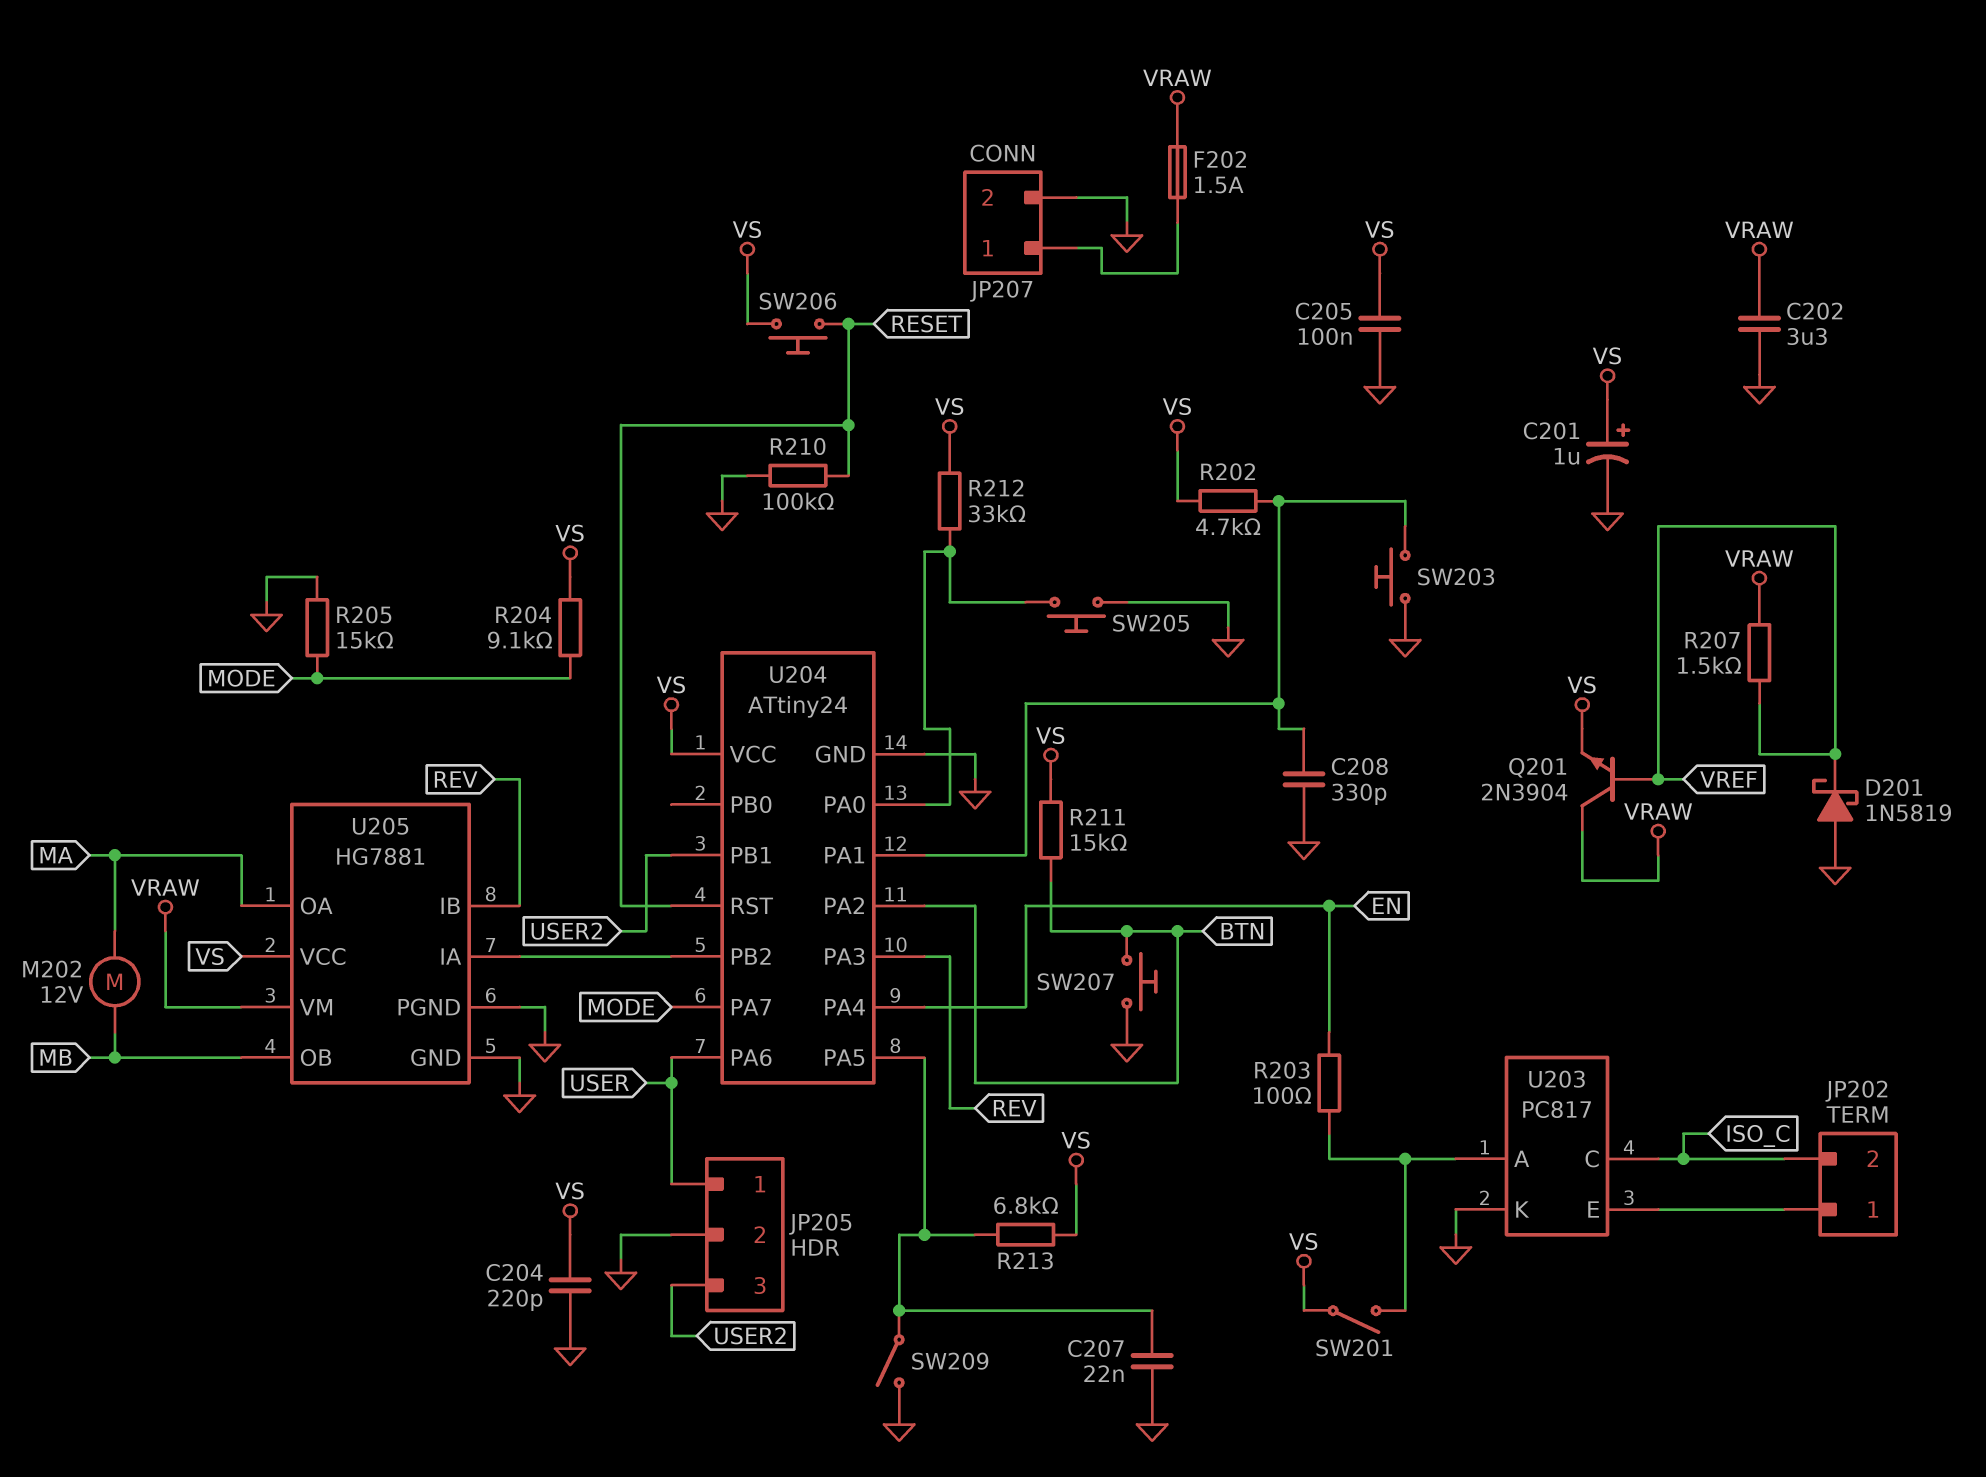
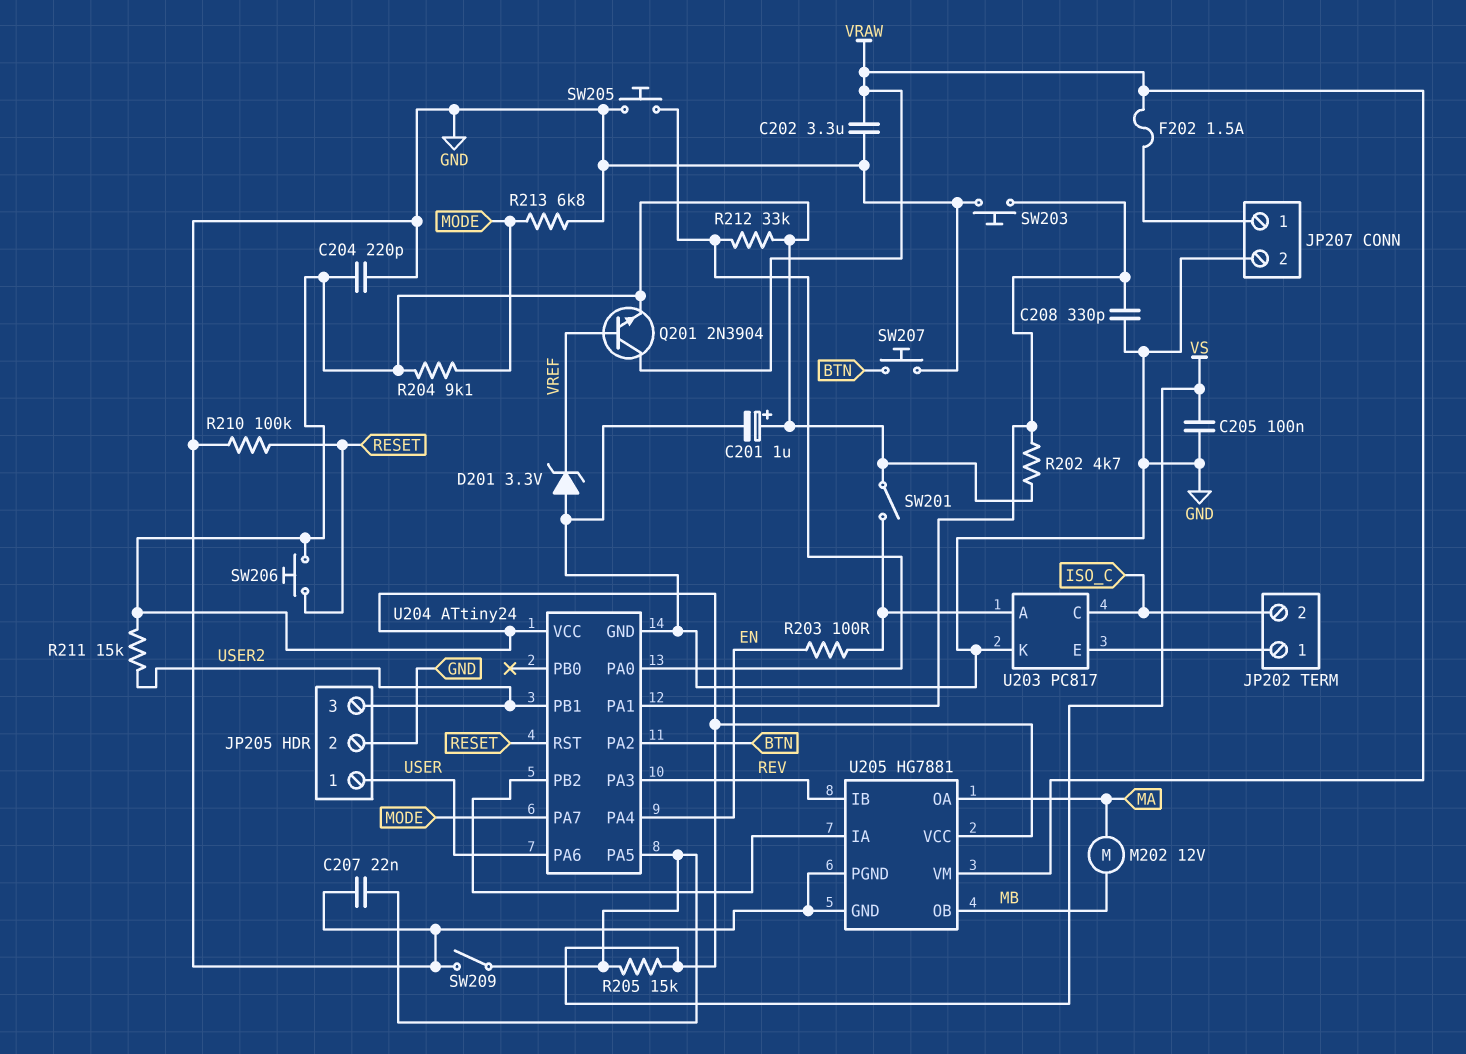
D201: schottky 1N5819 (A GND, K VREF) -> zener 3.3V (A GND, K VREF)
R205: 15k (GND, MODE) -> 15k (U204/PA5, VS)
R207: 1.5k (VRAW, VREF) -> none
R211: 15k (BTN, VS) -> 15k (USER2, VS)
R213: 6.8k (U204/PA5, VS) -> 6.8k (GND, MODE)

